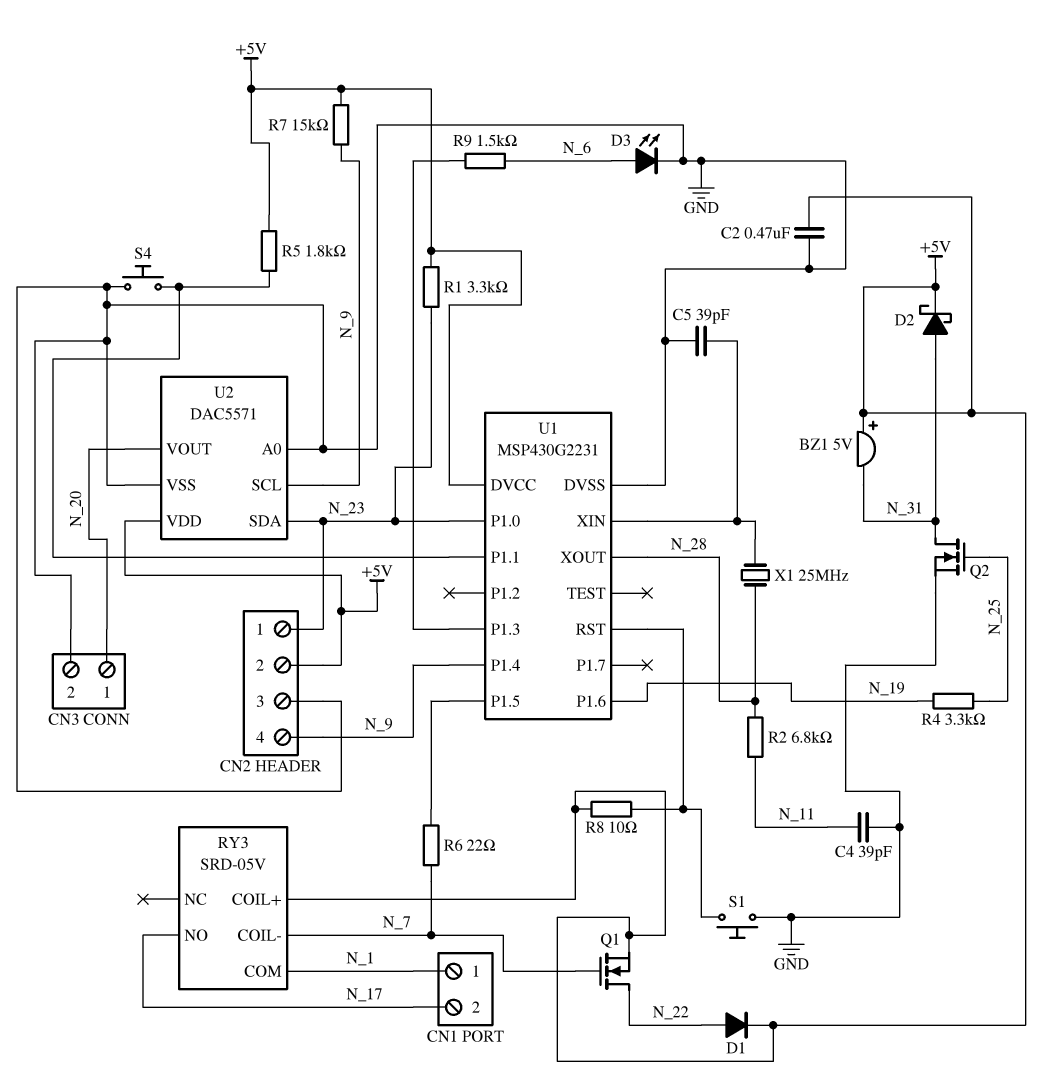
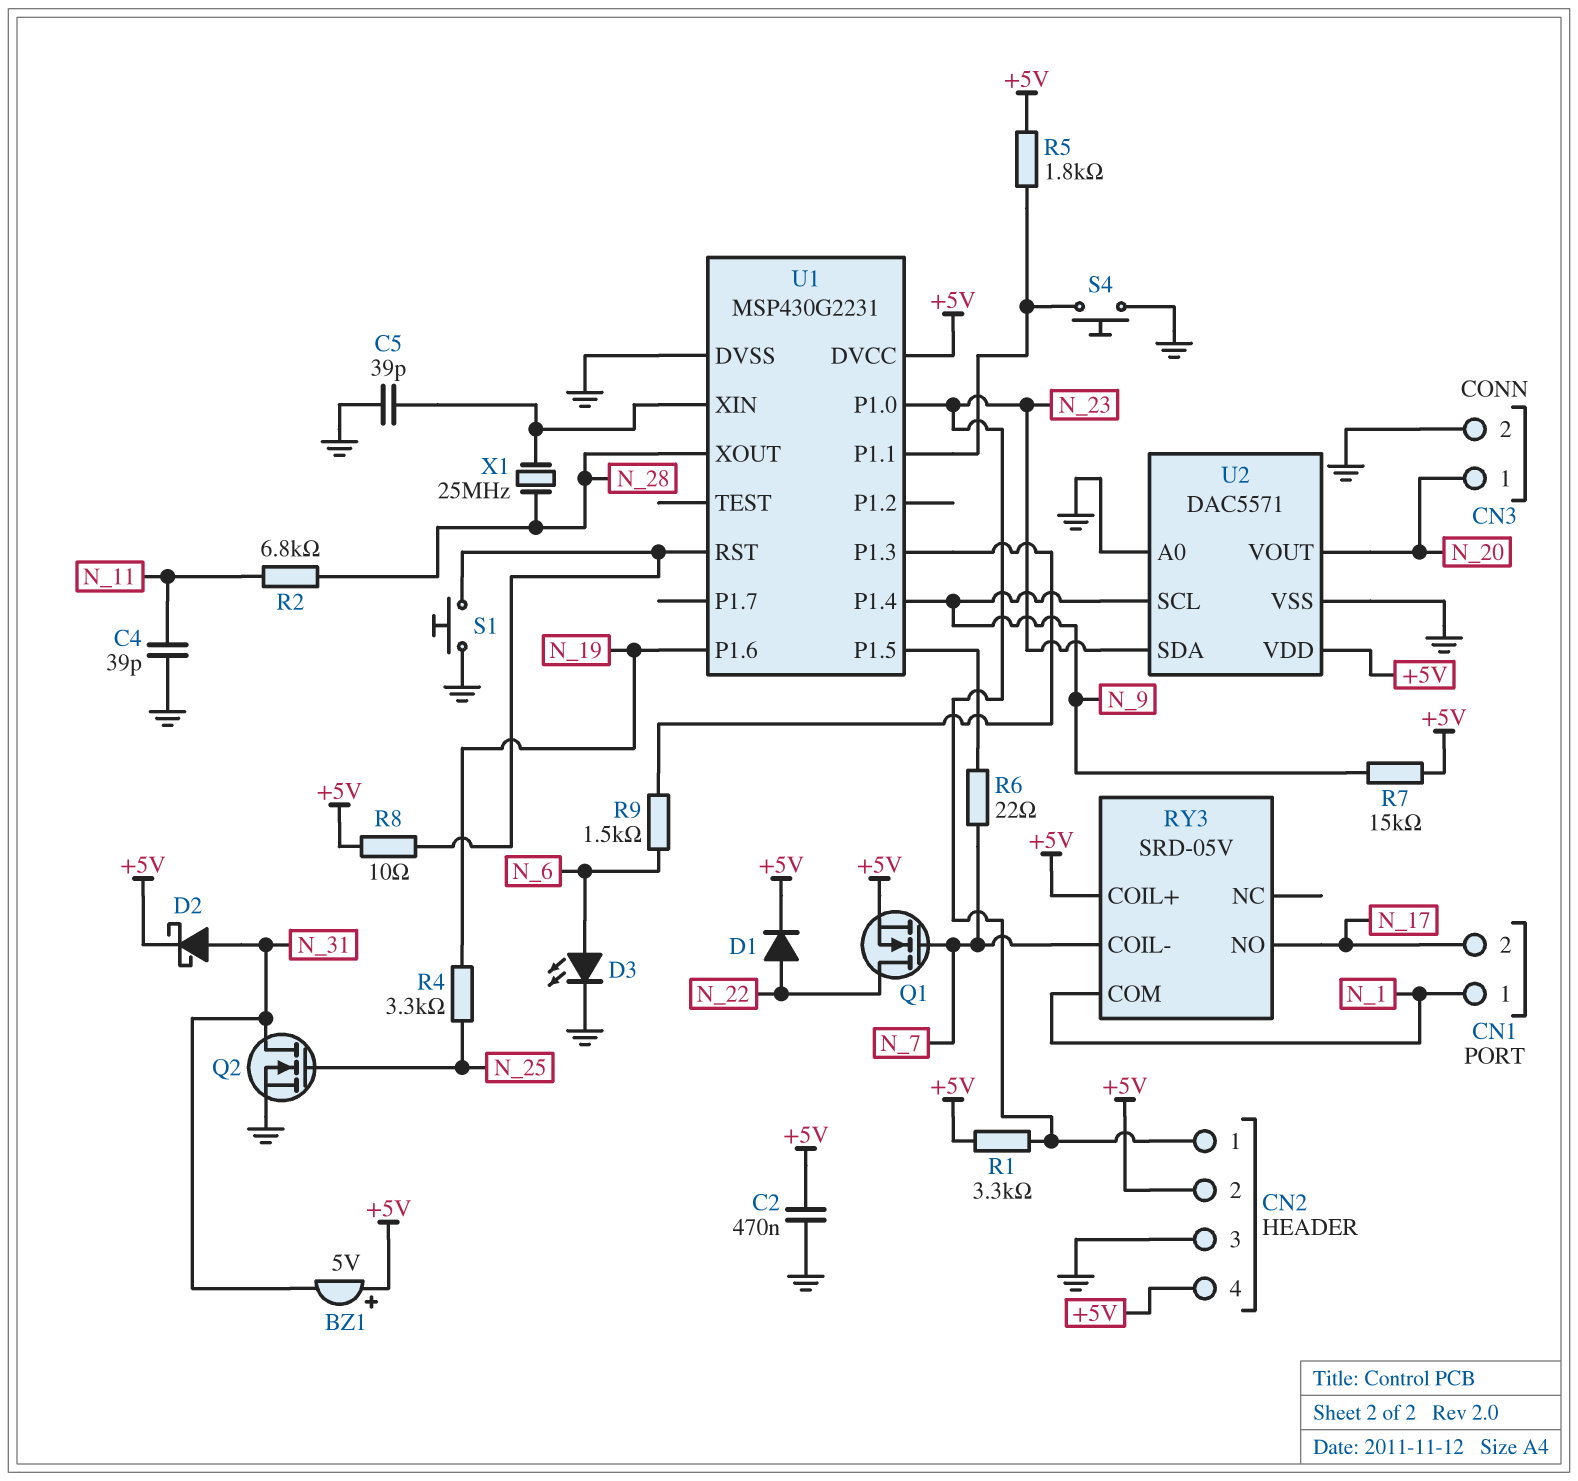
CN2 pin 4: N_9 -> +5V

